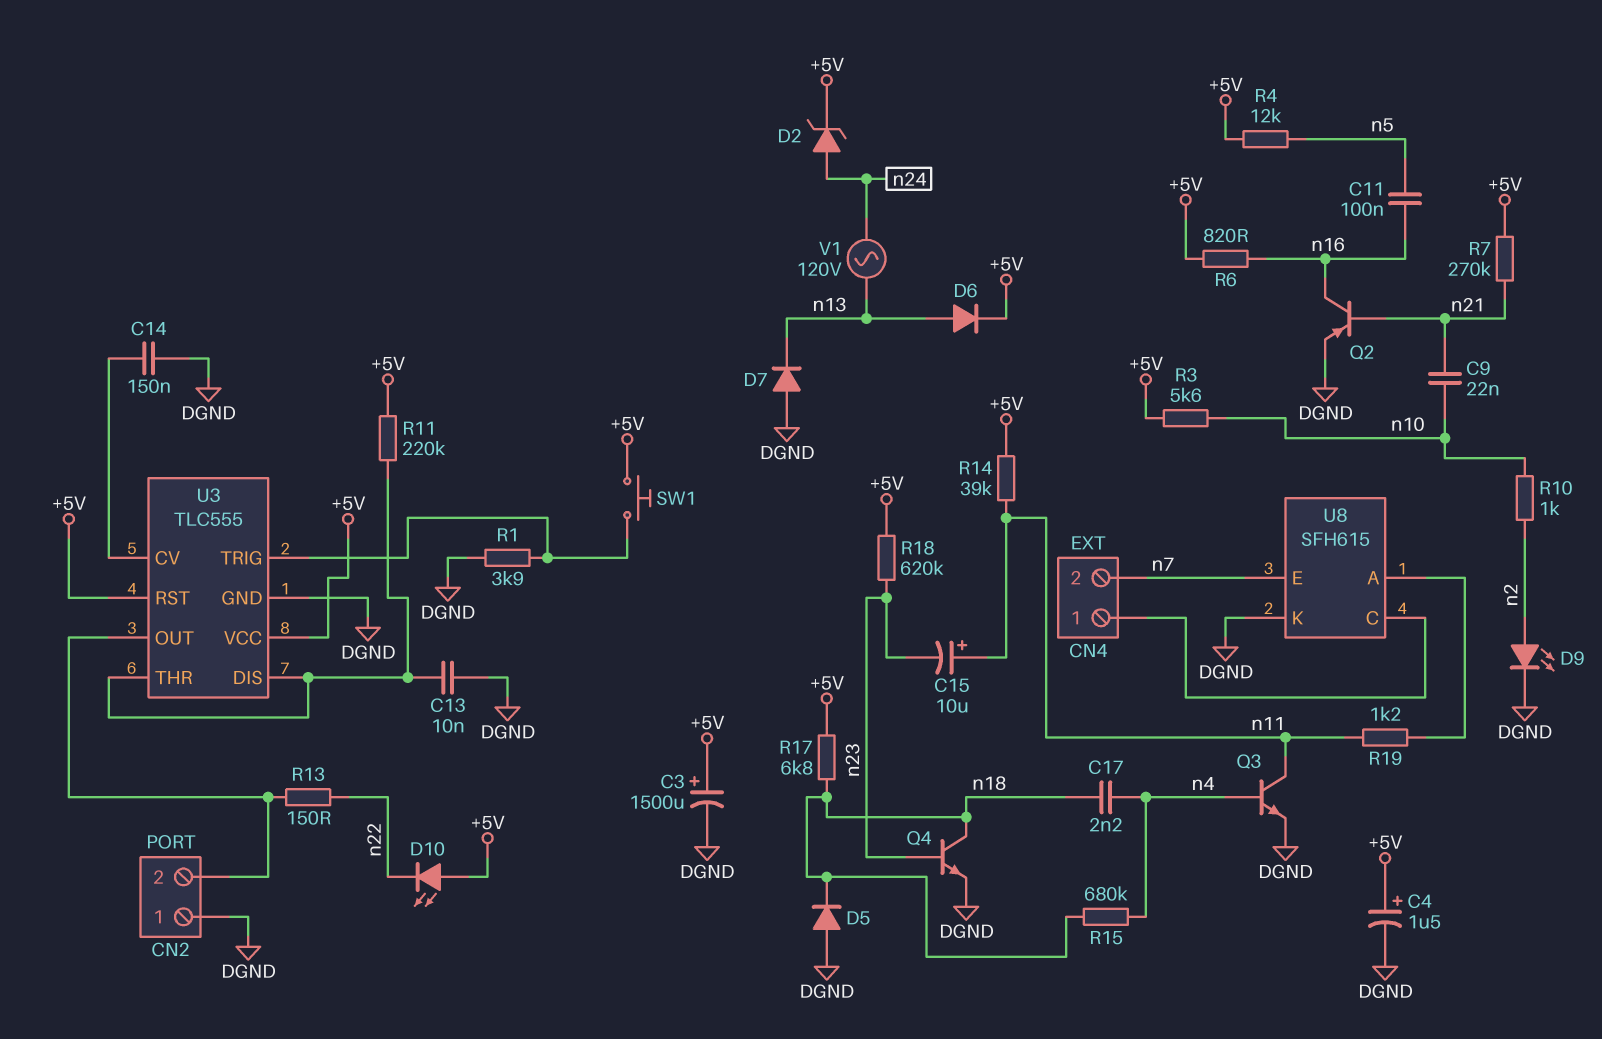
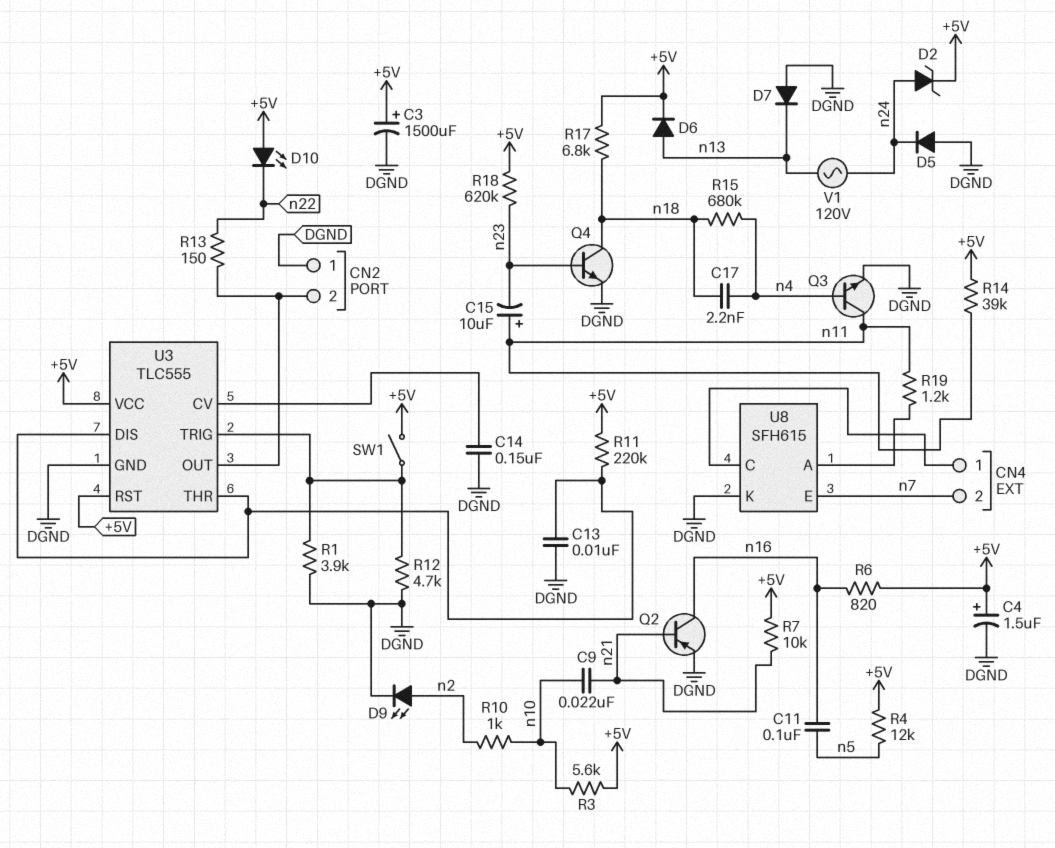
D5: diode (A DGND, K n18) -> diode (A DGND, K n24)
R7: 270k (+5V, n21) -> 10k (+5V, n21)
R12: none -> 4.7k (DGND, U3/TRIG)
SW1: button (+5V, U3/TRIG) -> switch (+5V, U3/TRIG)

